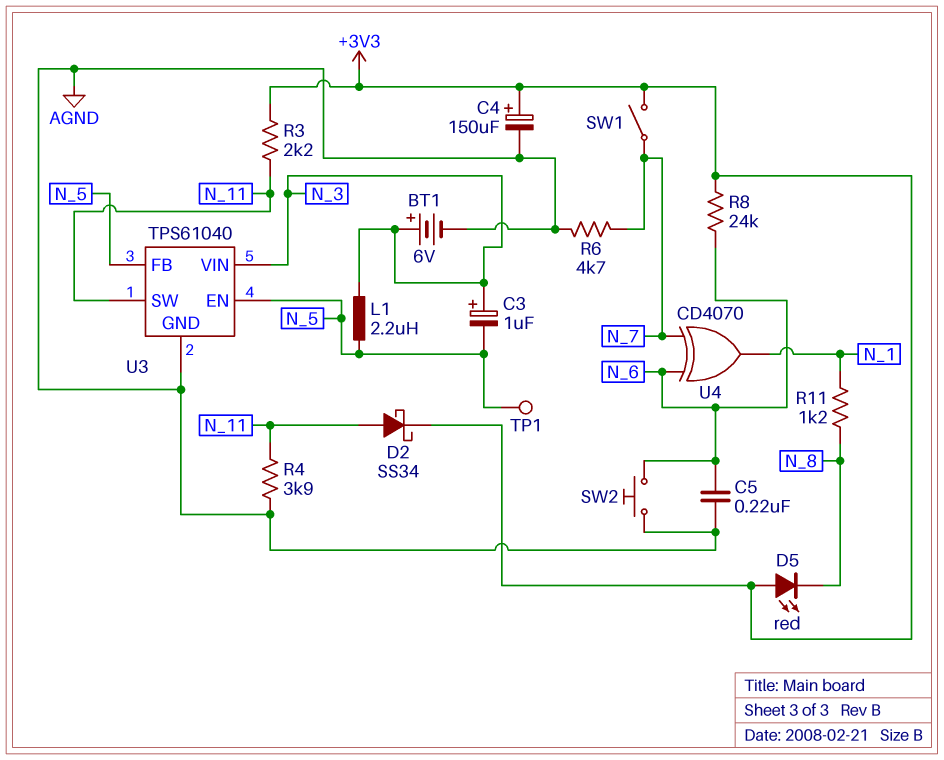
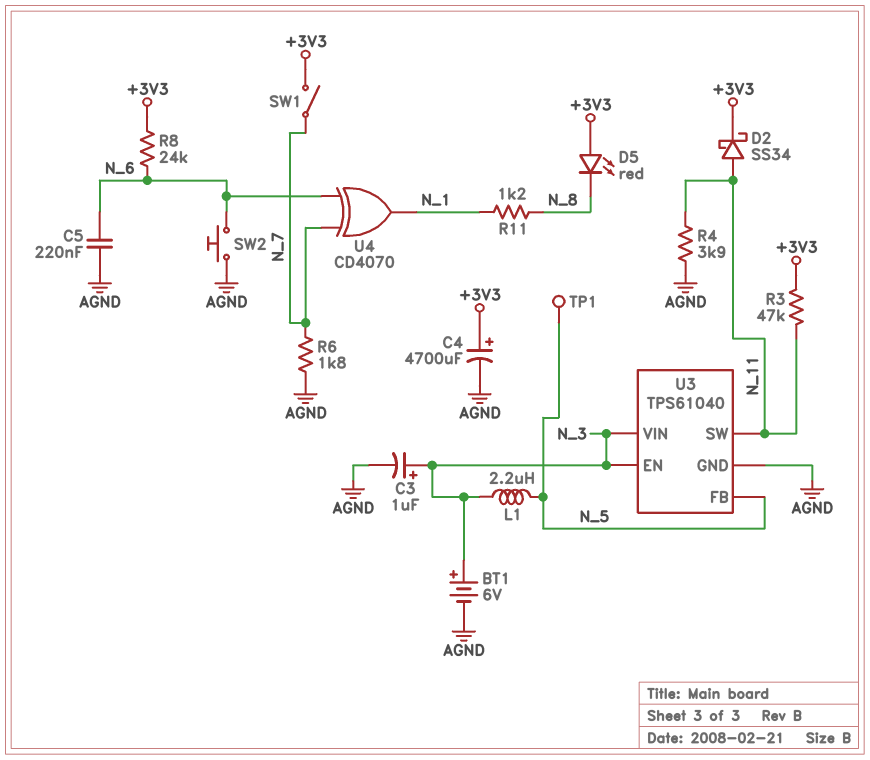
C3: 1uF (plus N_3, minus N_5) -> 1uF (plus N_3, minus AGND)
C4: 150uF (plus +3V3, minus AGND) -> 4700uF (plus +3V3, minus AGND)
R3: 2.2k (+3V3, N_11) -> 47k (+3V3, N_11)
R6: 4.7k (AGND, N_7) -> 1.8k (AGND, N_7)
U3 pin EN: N_5 -> N_3

